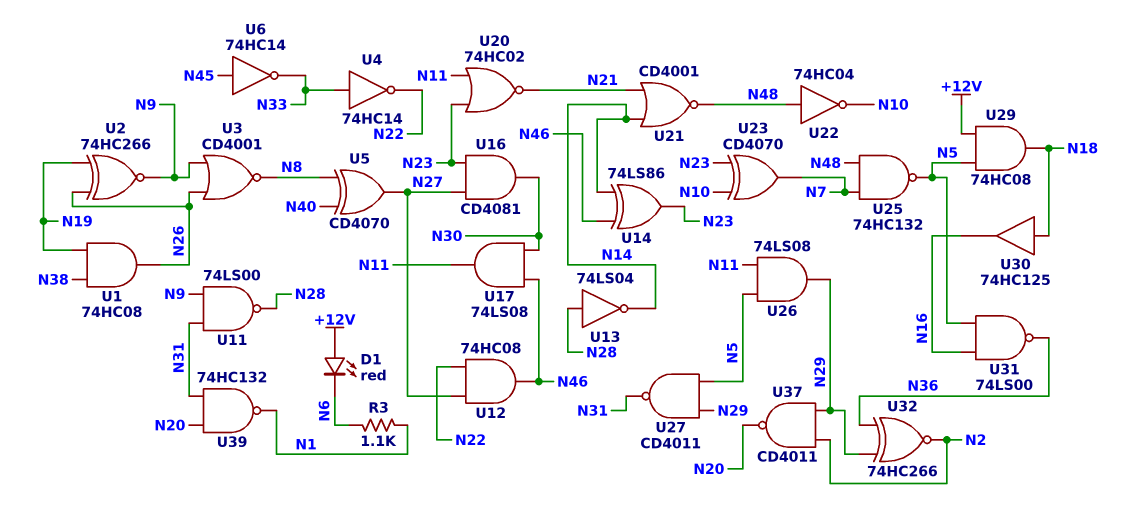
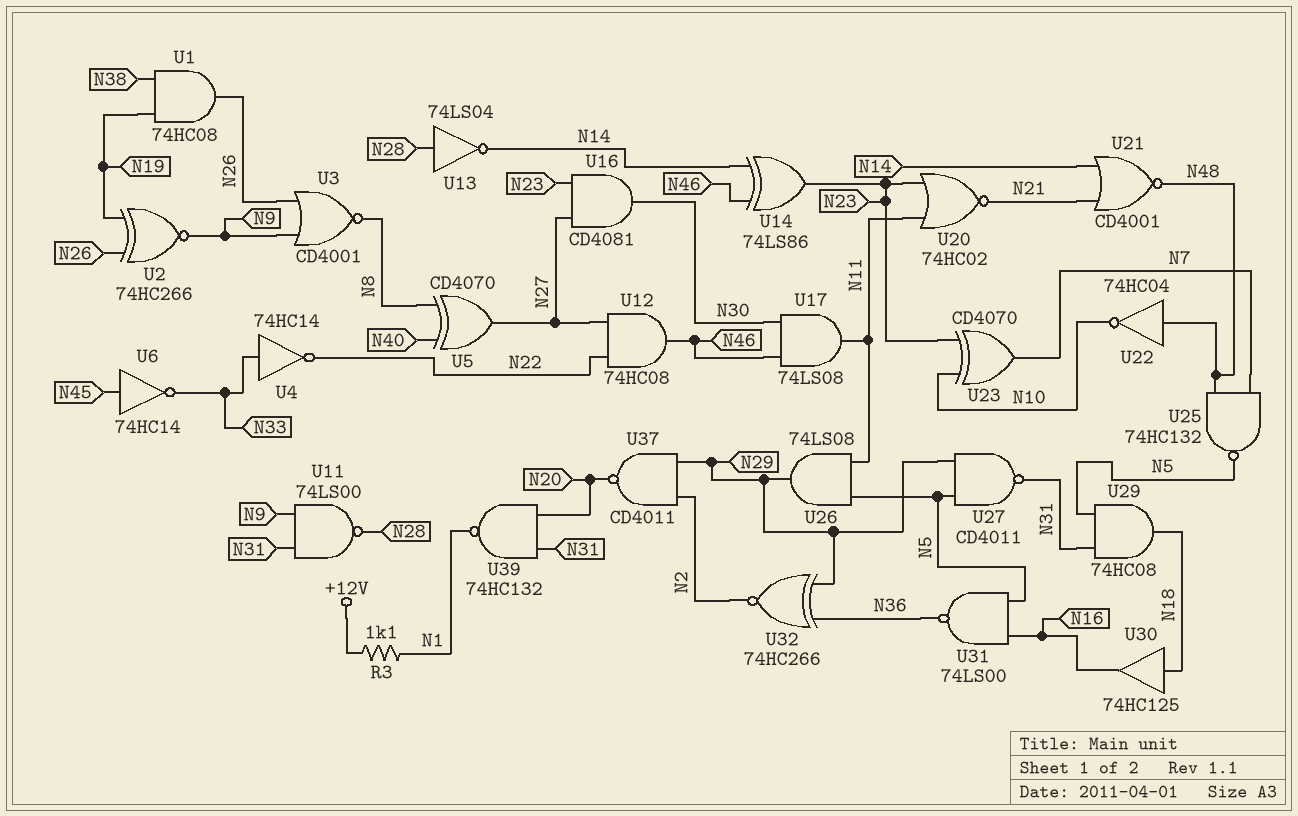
D1: LED red (A +12V, K N6) -> none
R3: 1.1k (N1, N6) -> 1.1k (+12V, N1)
U29: AND 74HC08 (in +12V, in N5, out N18) -> AND 74HC08 (in N5, in N31, out N18)

